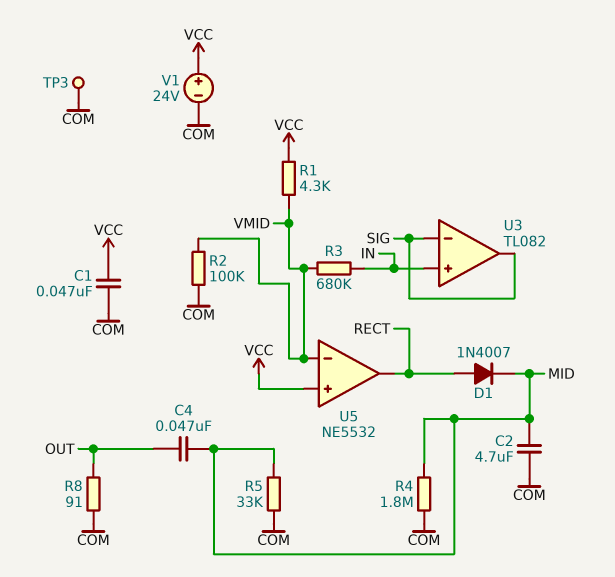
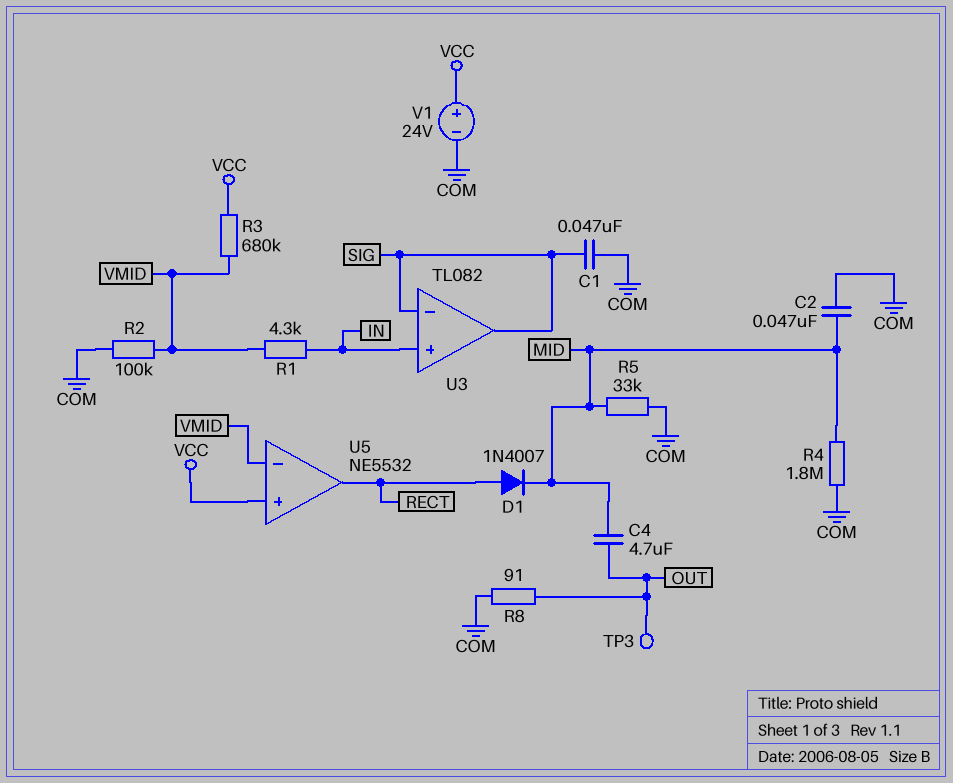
C1: 47nF (COM, VCC) -> 47nF (COM, SIG)
C2: 4.7uF (COM, MID) -> 47nF (COM, MID)
C4: 47nF (MID, OUT) -> 4.7uF (MID, OUT)
R1: 4.3k (VCC, VMID) -> 4.3k (IN, VMID)
R3: 680k (IN, VMID) -> 680k (VCC, VMID)
TP3: test point (COM) -> test point (OUT)

